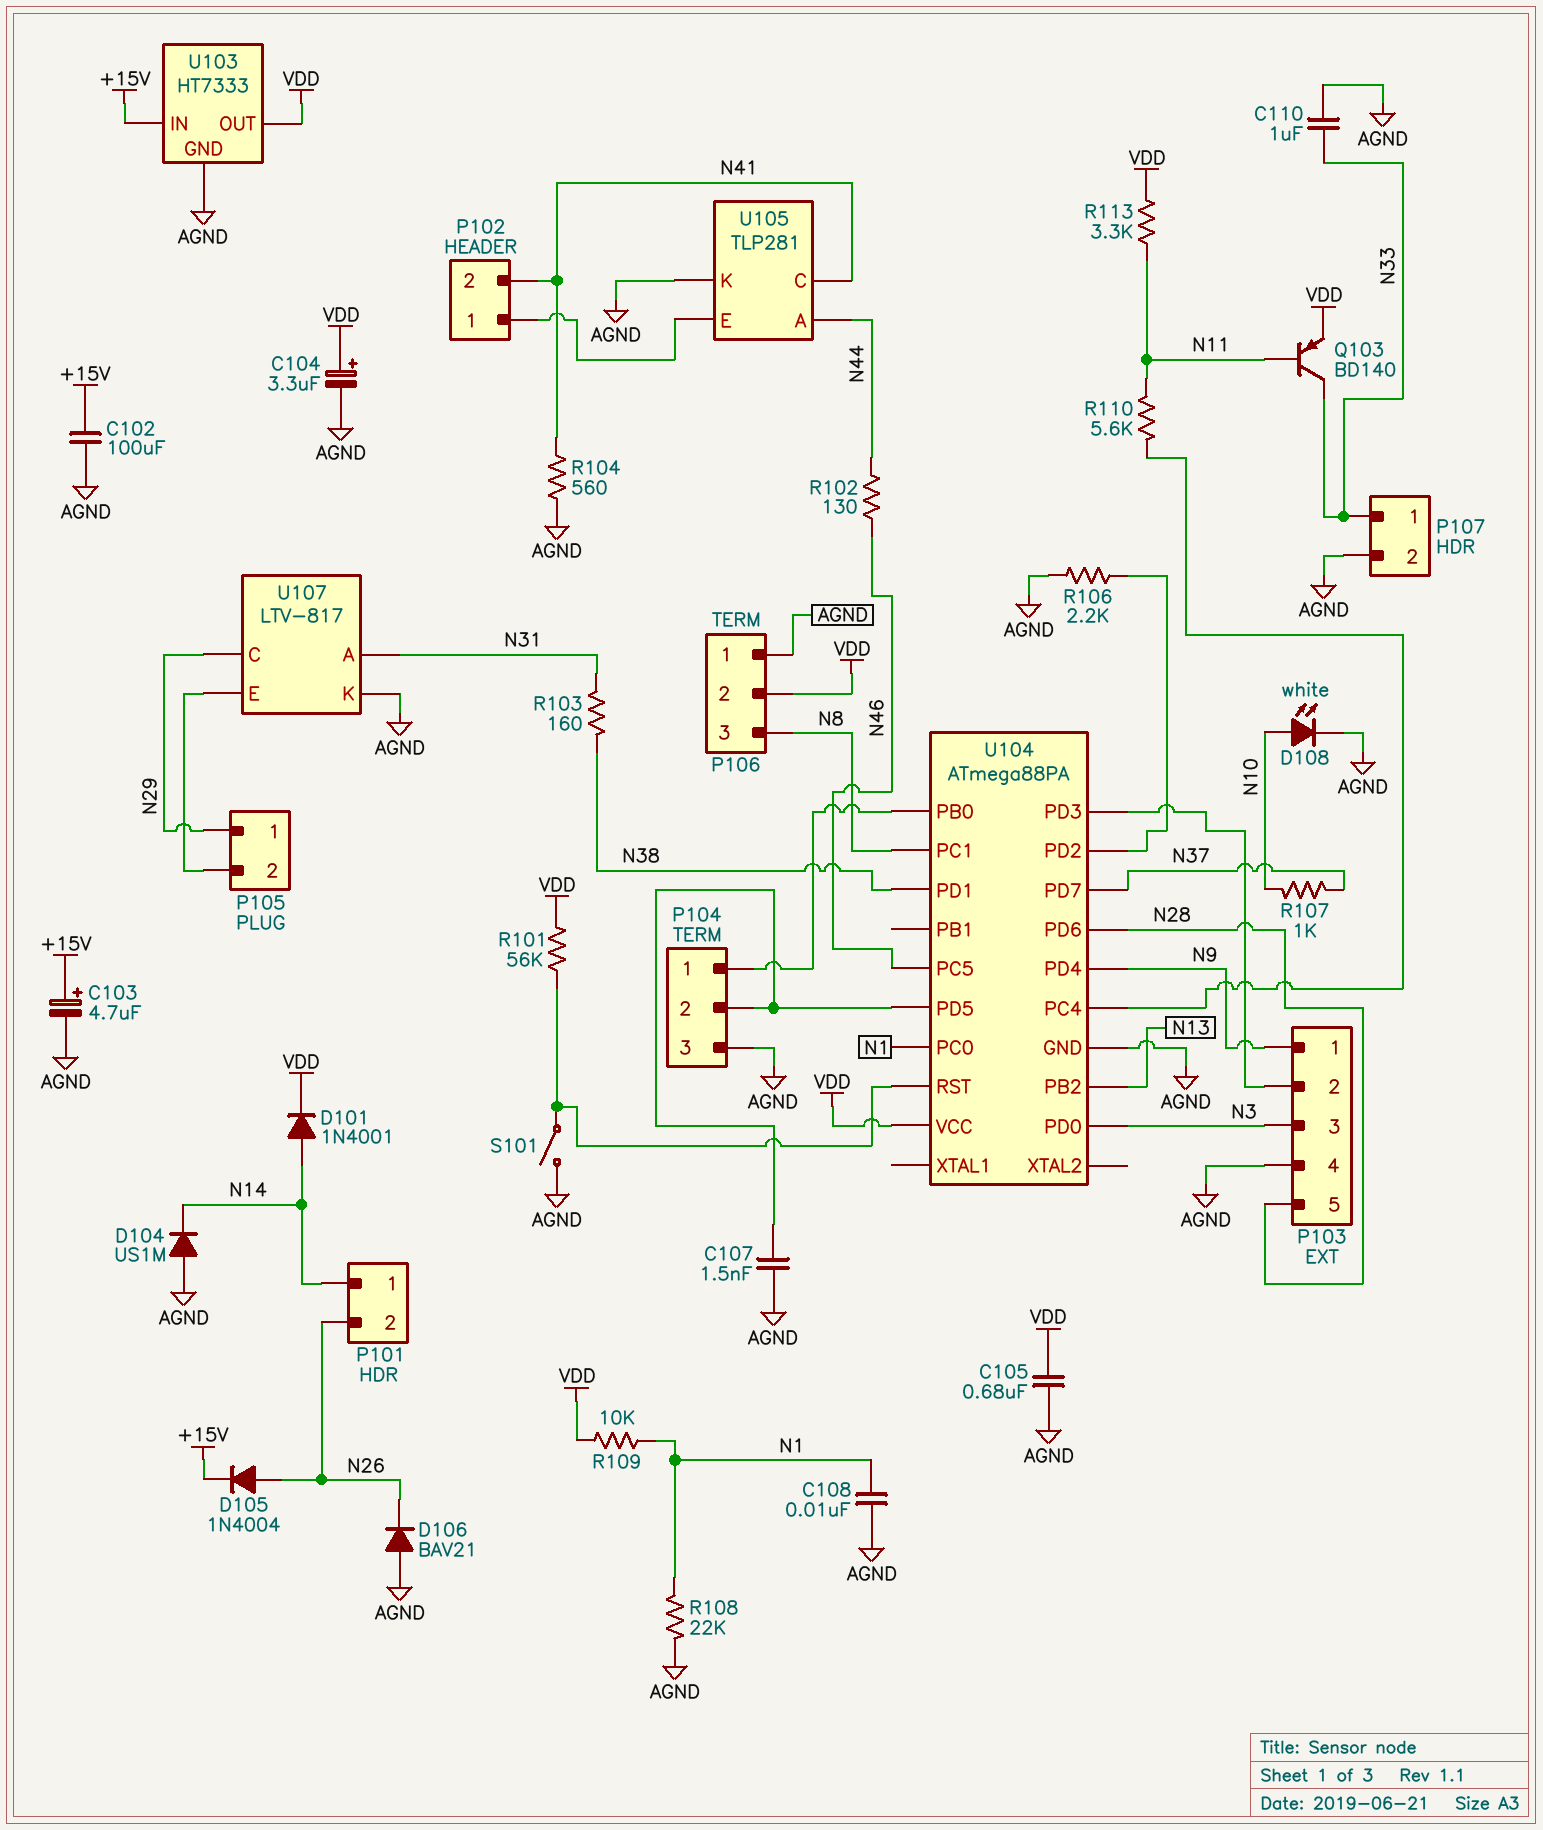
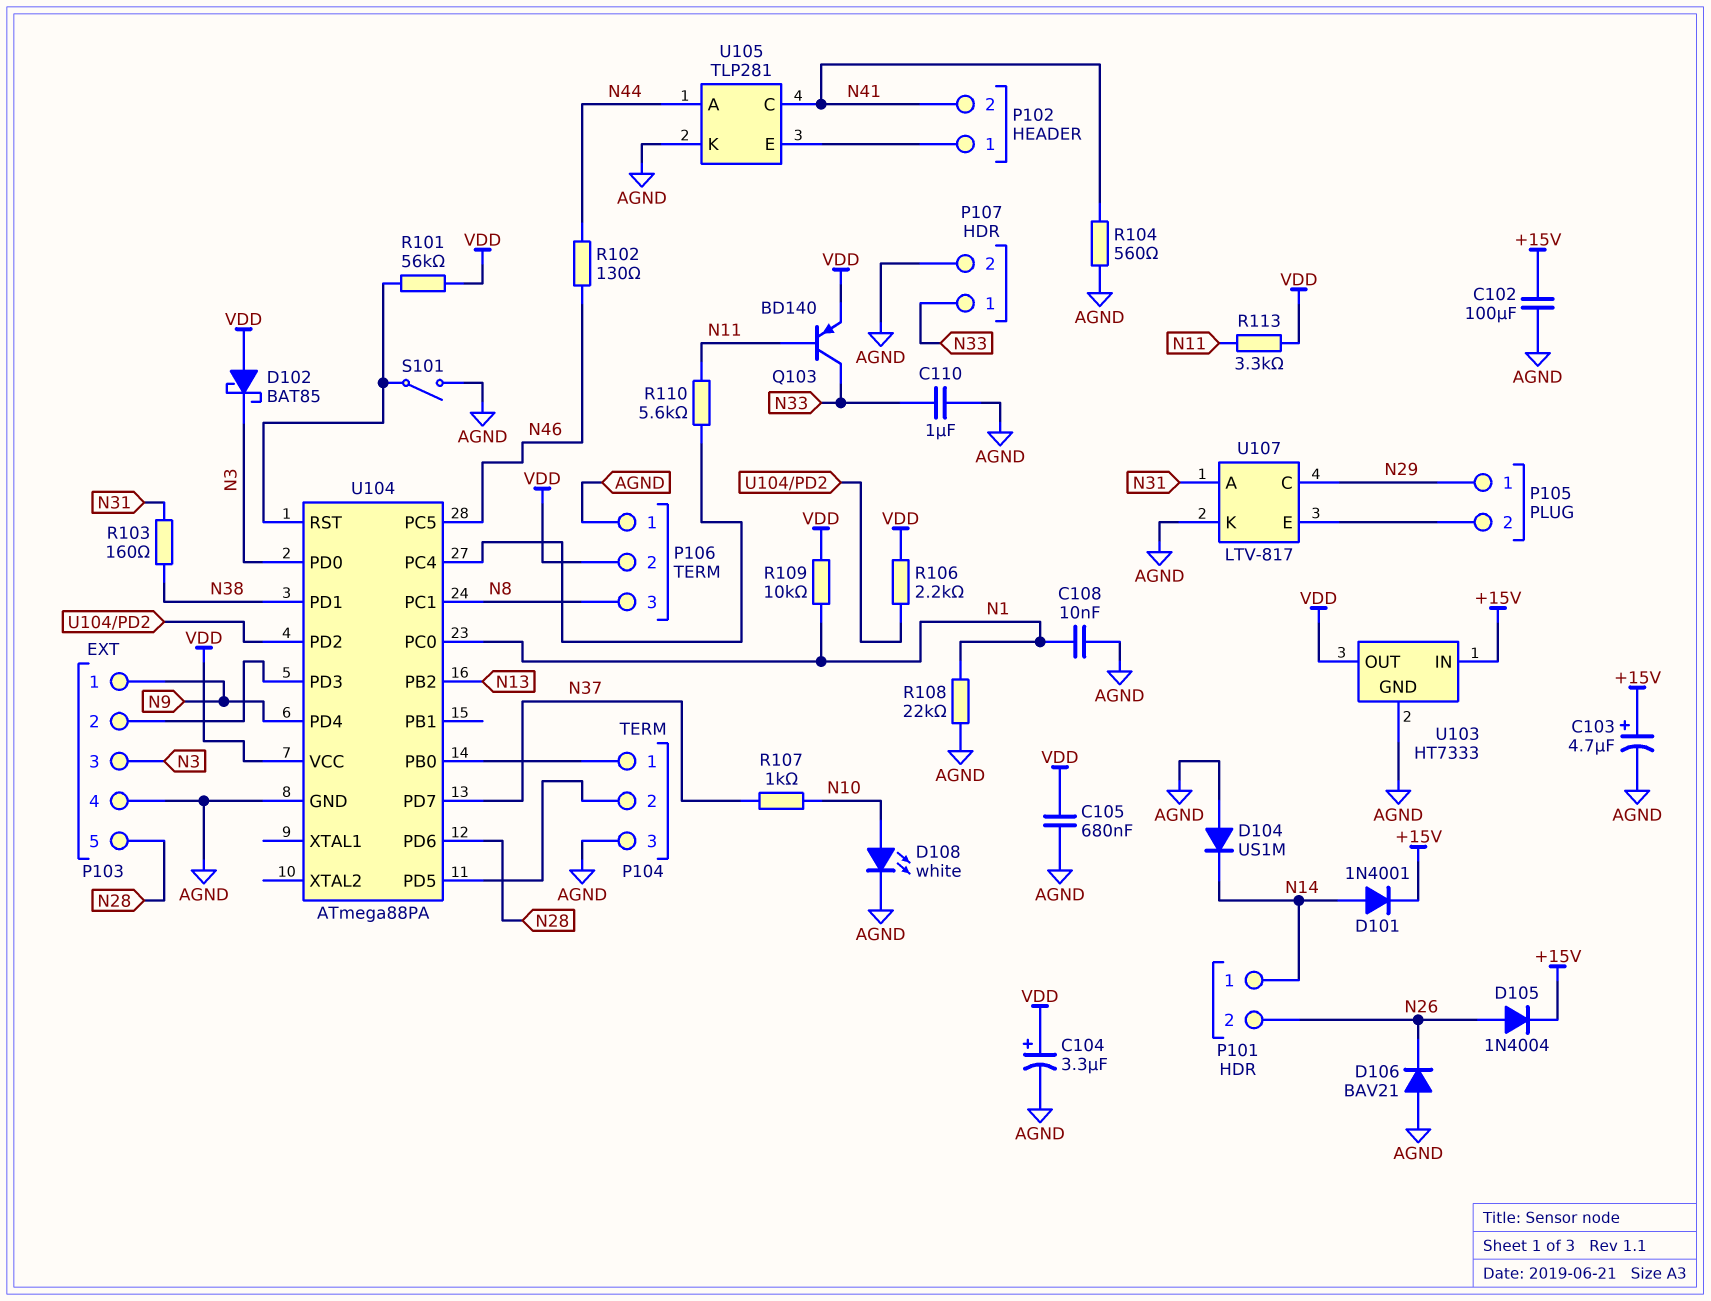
C107: 1.5nF (AGND, P104/2) -> none
D101: diode 1N4001 (A N14, K VDD) -> diode 1N4001 (A N14, K +15V)
D102: none -> schottky BAT85 (A VDD, K N3)
R106: 2.2k (AGND, U104/PD2) -> 2.2k (U104/PD2, VDD)

